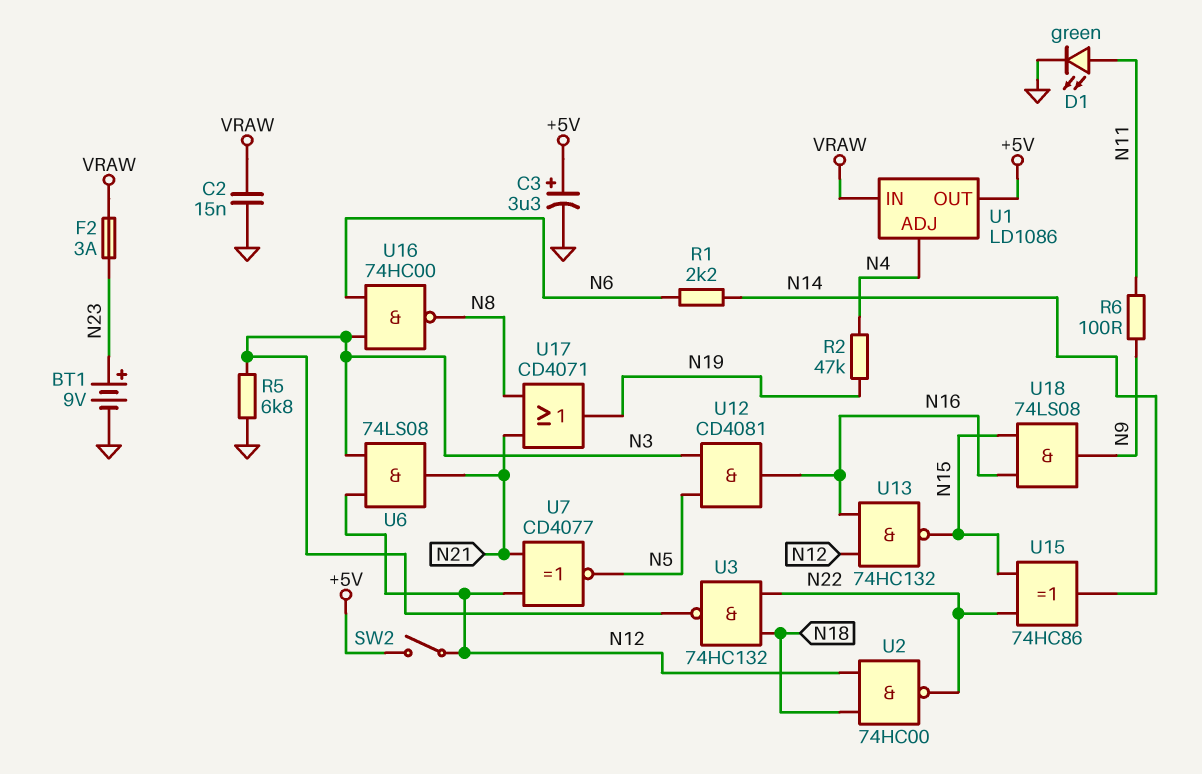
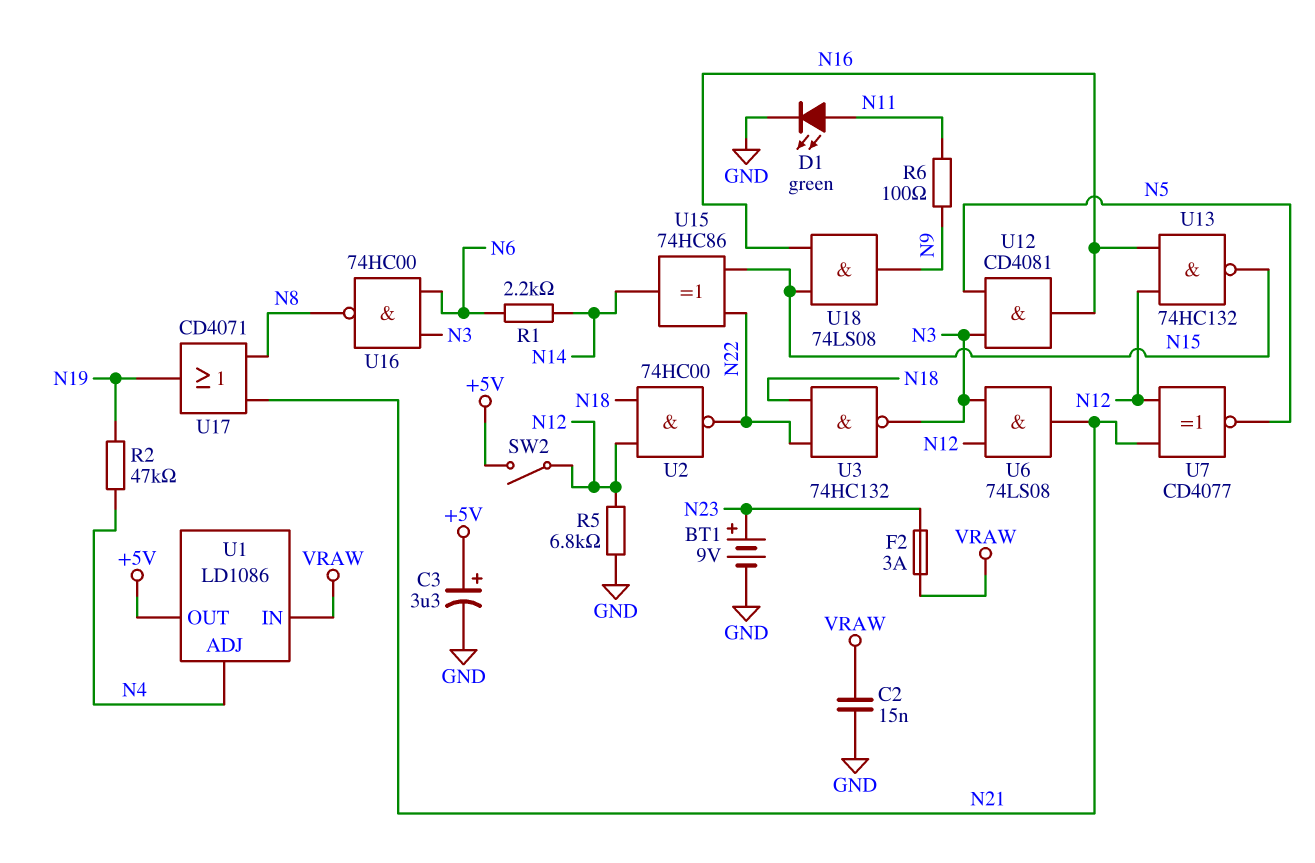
R5: 6.8k (GND, N3) -> 6.8k (GND, N12)

